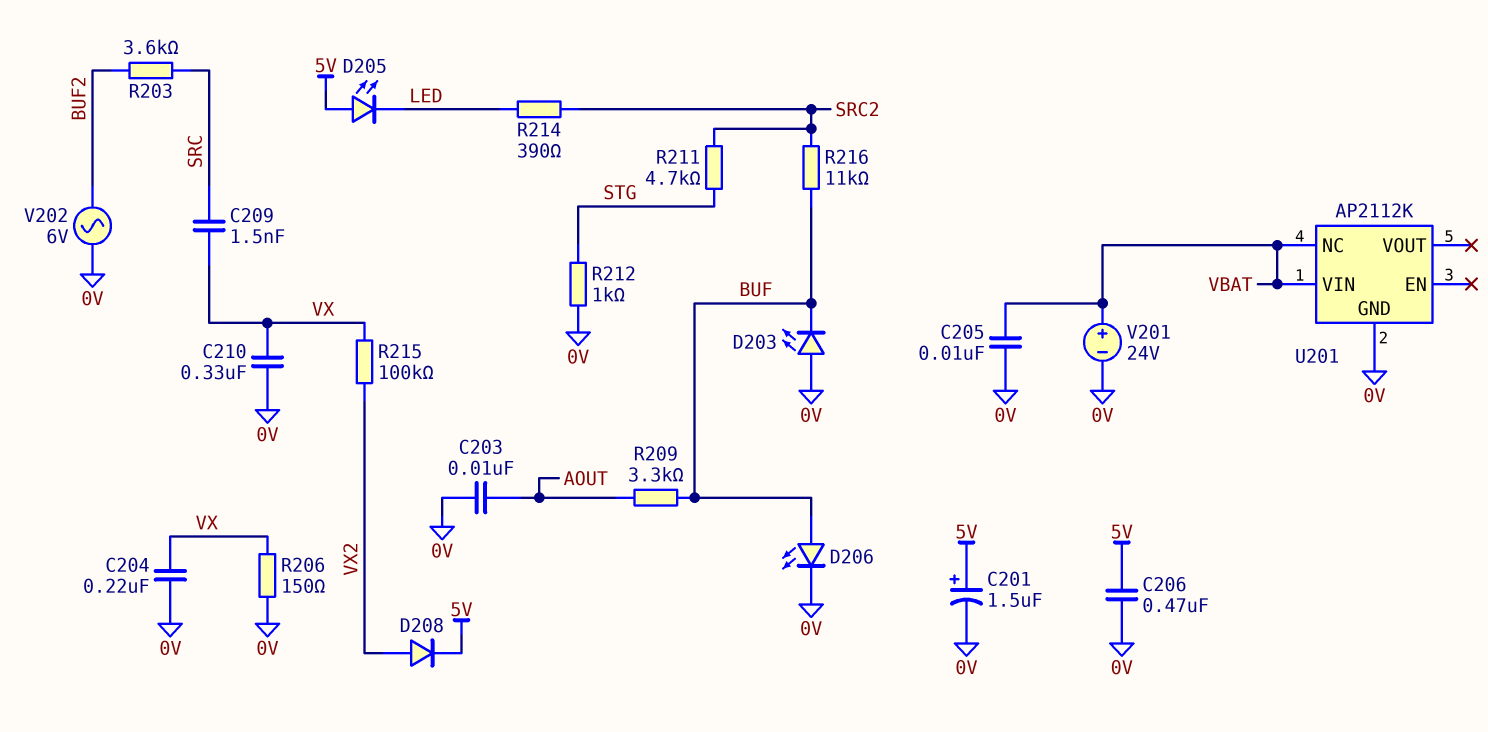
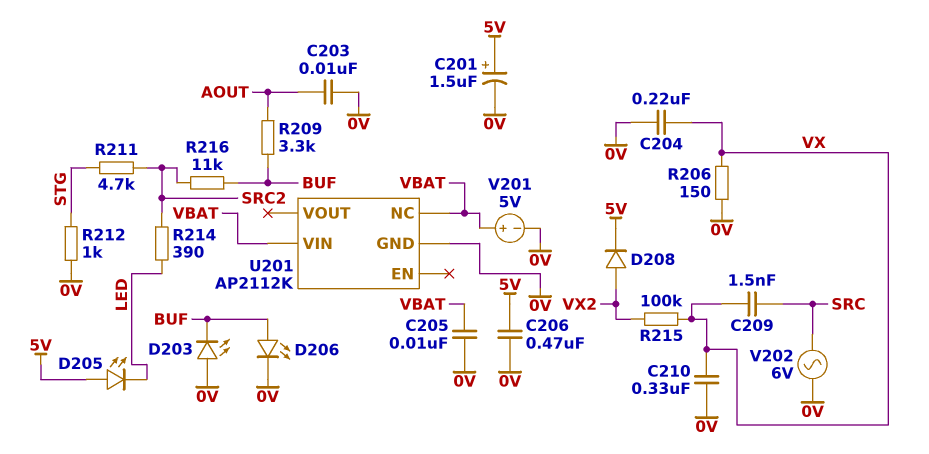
R203: 3.6k (BUF2, SRC) -> none
V201: 24V (plus VBAT, minus 0V) -> 5V (plus VBAT, minus 0V)
V202: AC 6V (0V, BUF2) -> AC 6V (0V, SRC)

